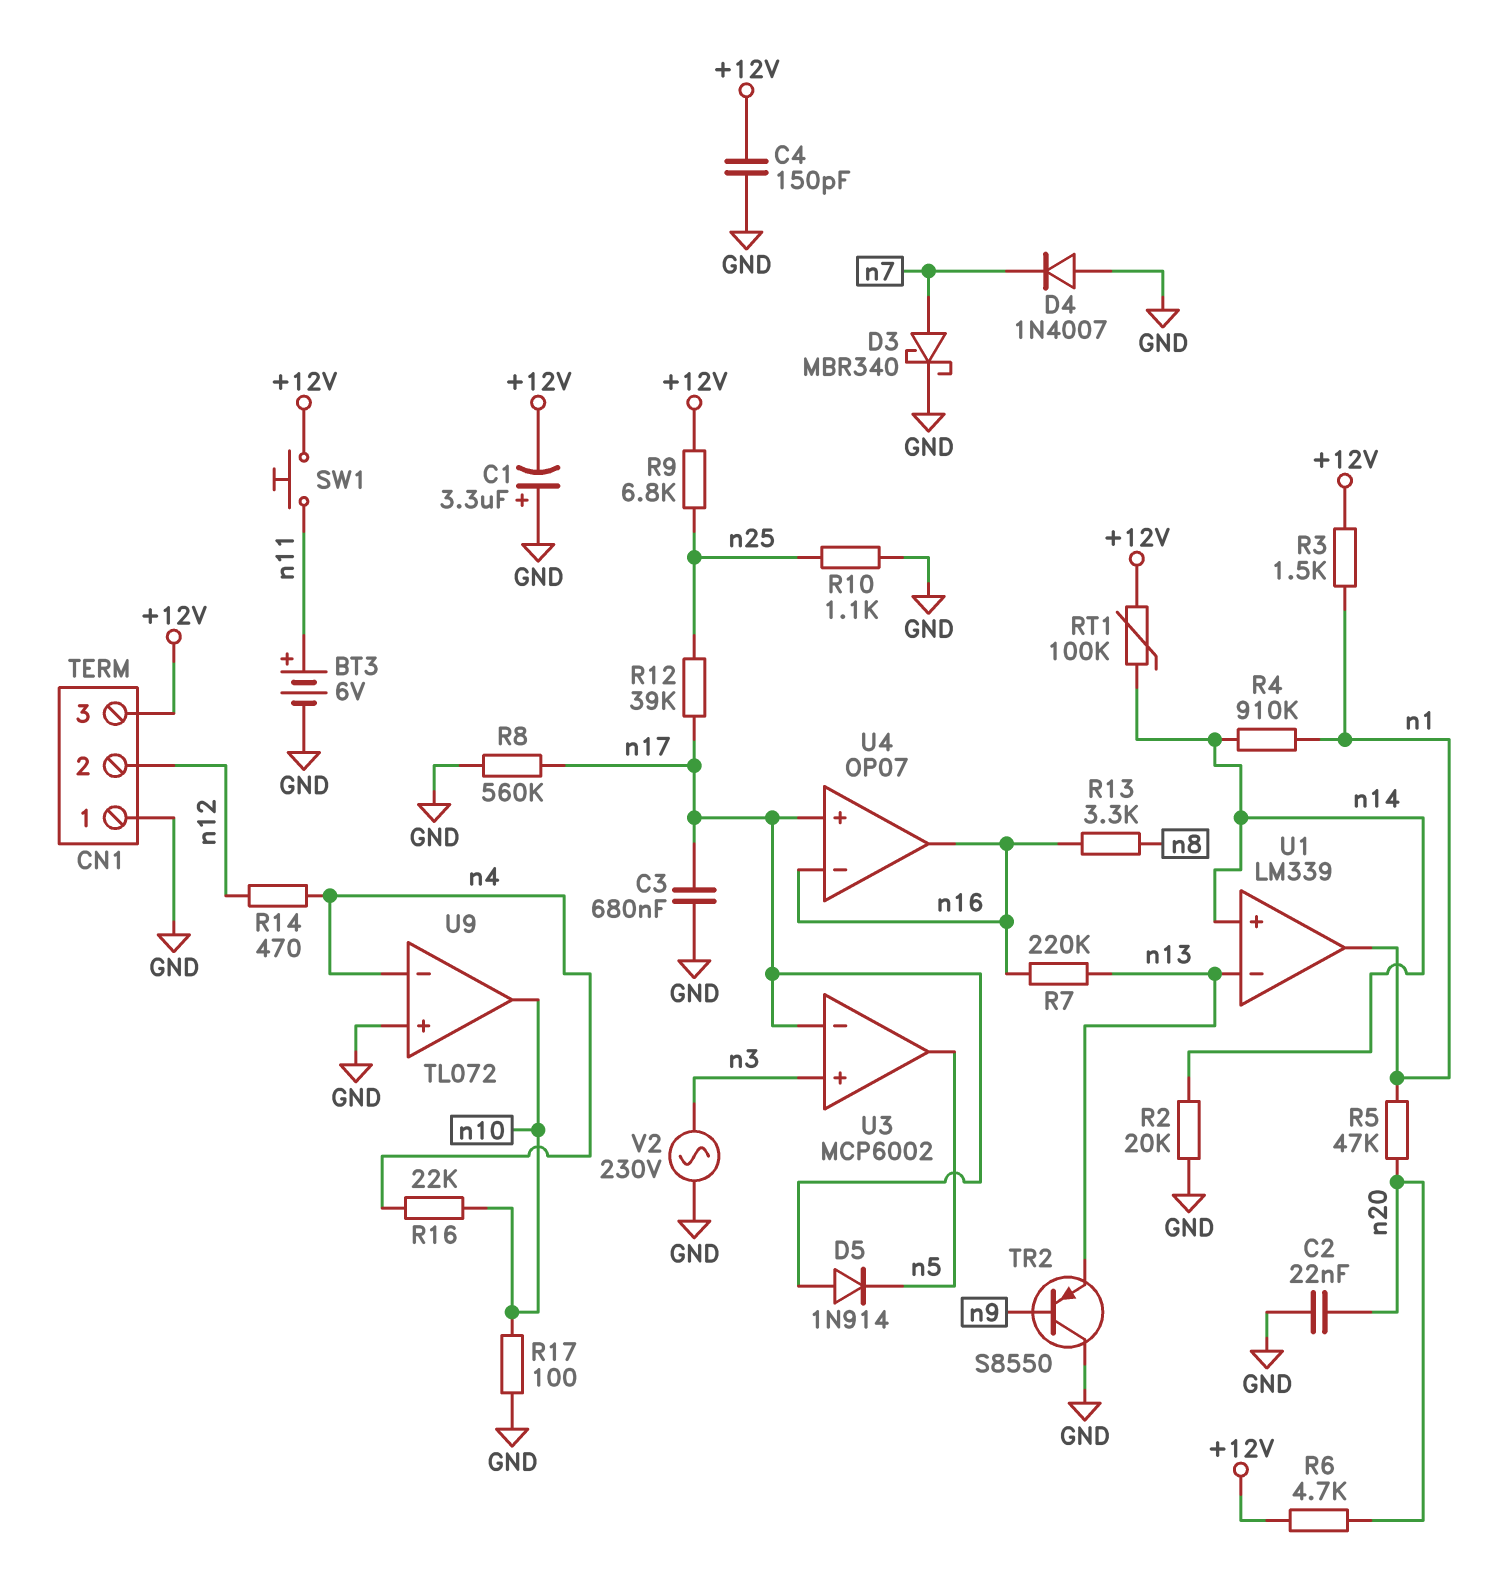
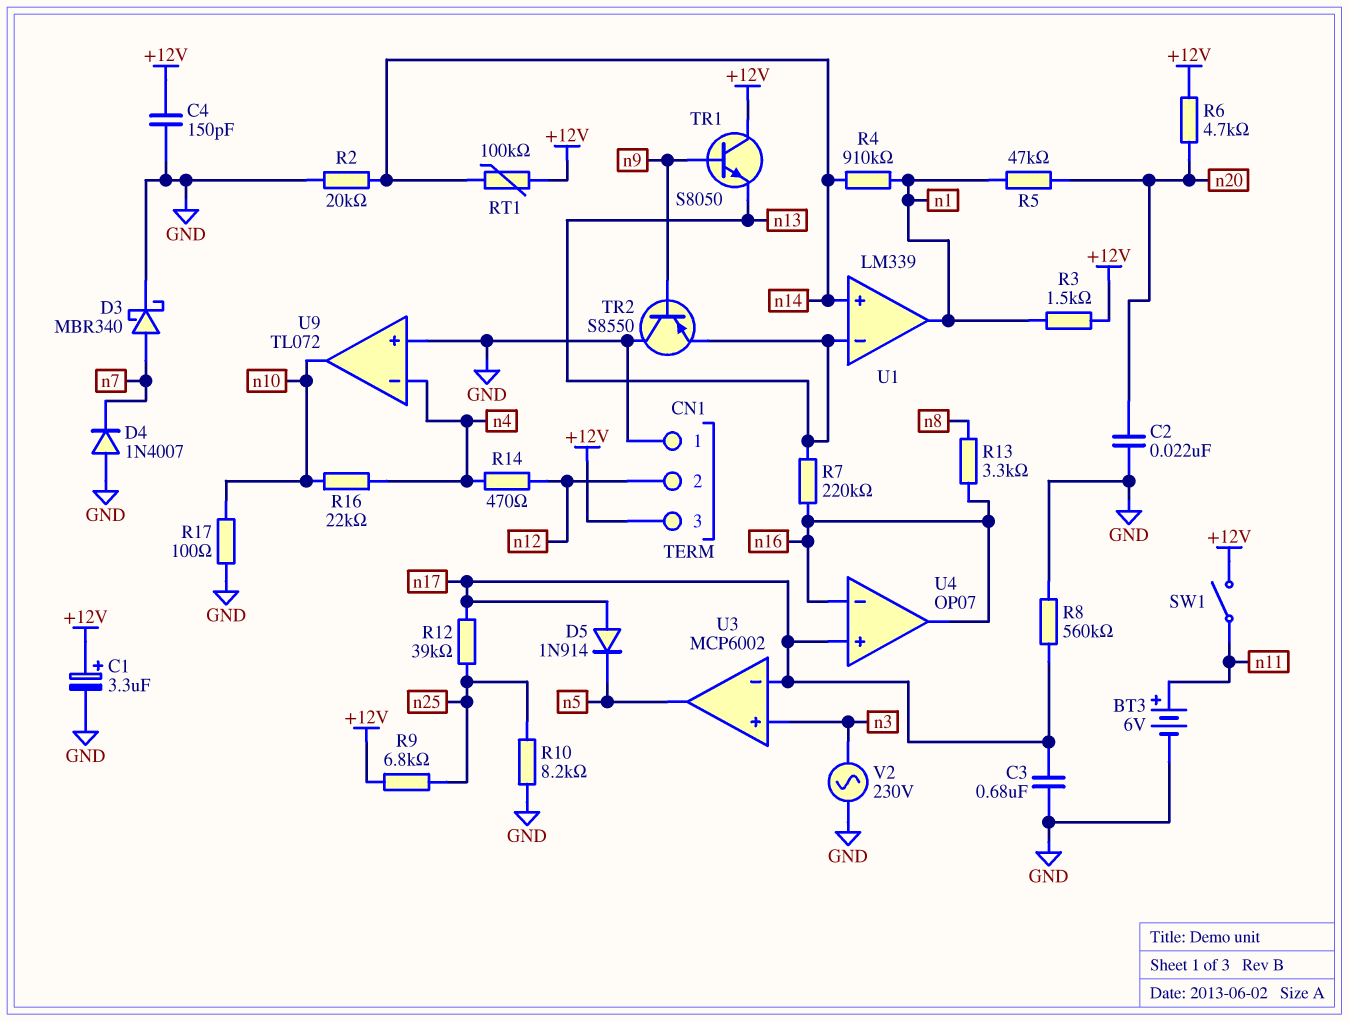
C1: 3.3uF (plus GND, minus +12V) -> 3.3uF (plus +12V, minus GND)
R10: 1.1k (GND, n25) -> 8.2k (GND, n25)
SW1: button (+12V, n11) -> switch (+12V, n11)
TR1: none -> NPN S8050 (B n9, C +12V, E n13)

